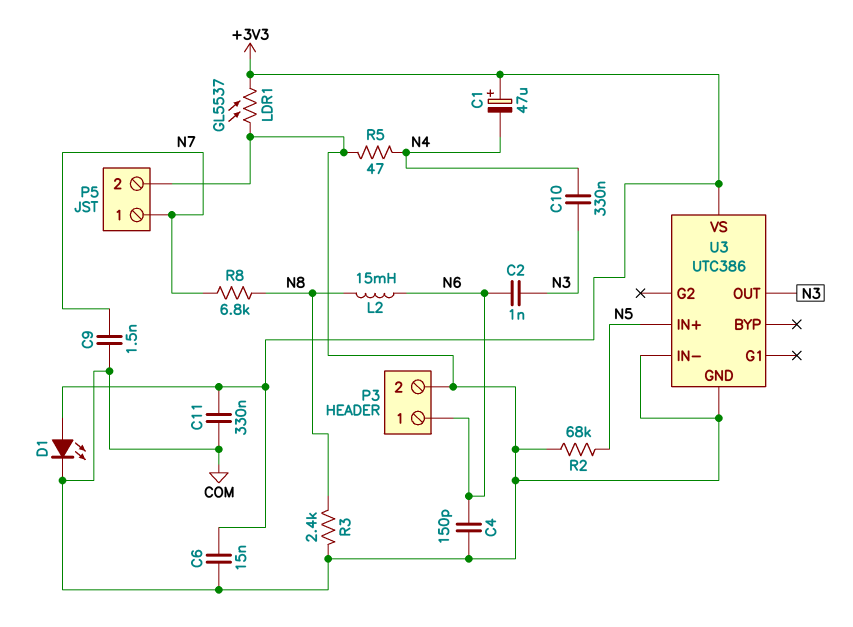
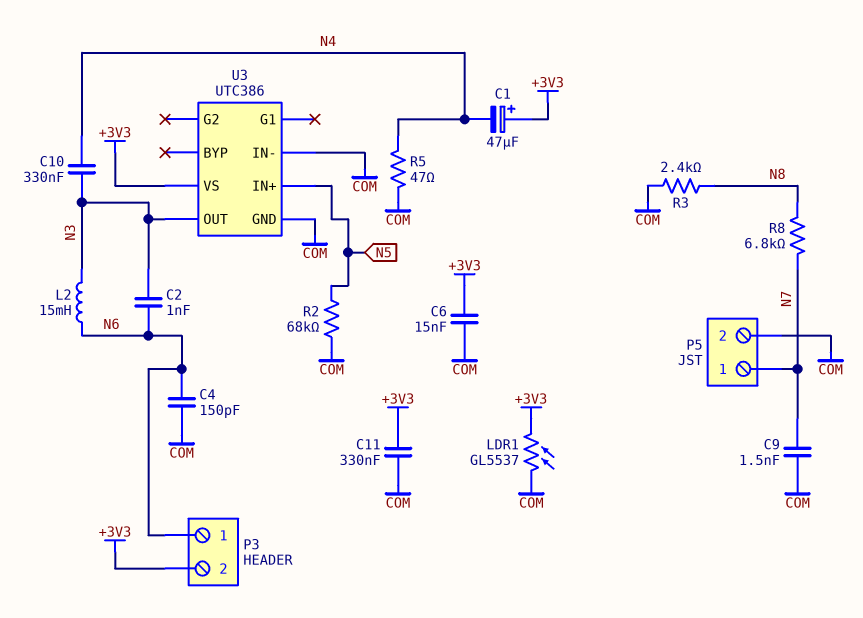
D1: LED (A +3V3, K COM) -> none
L2: 15mH (N6, N8) -> 15mH (N3, N6)
P3 pin 2: COM -> +3V3

